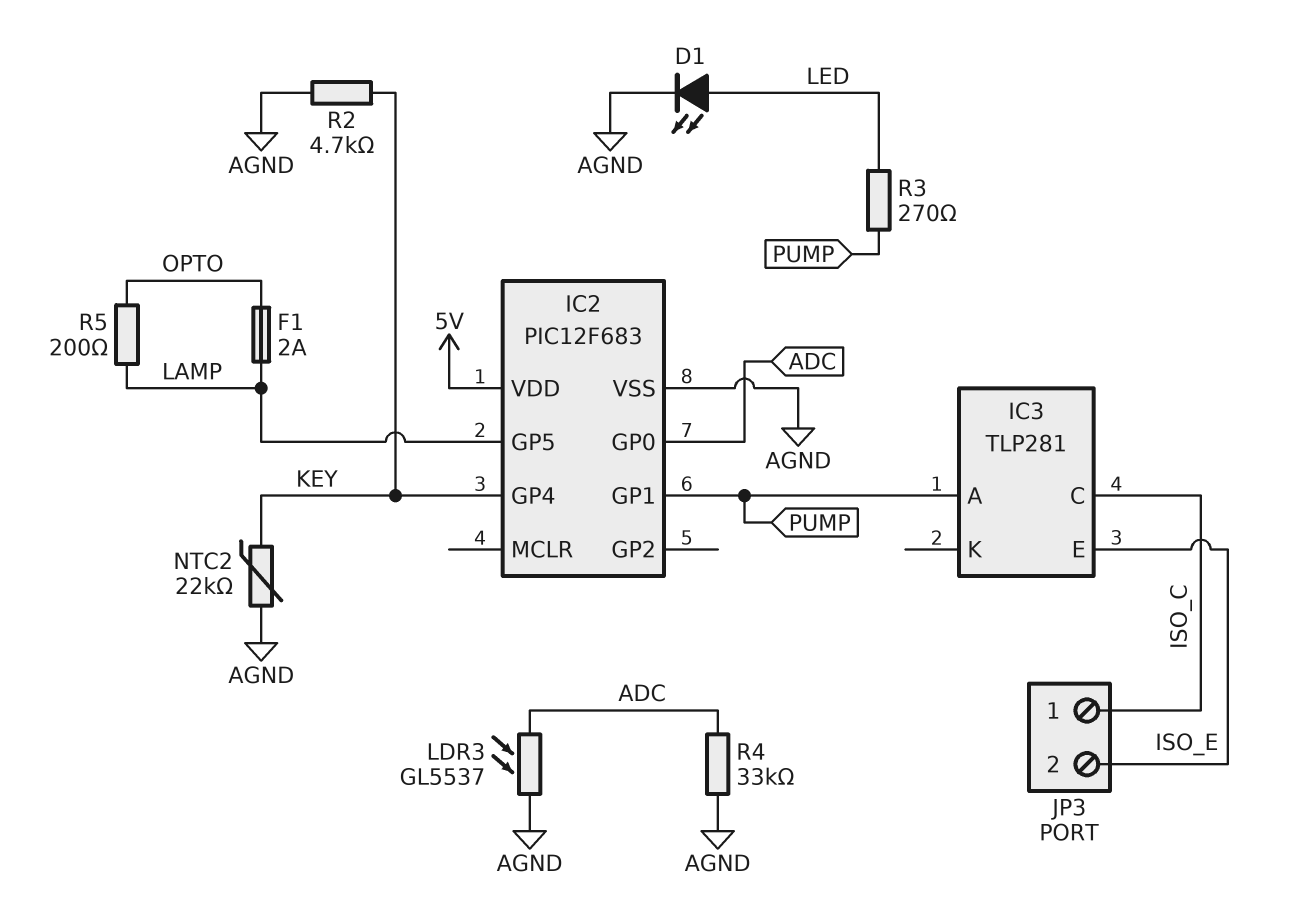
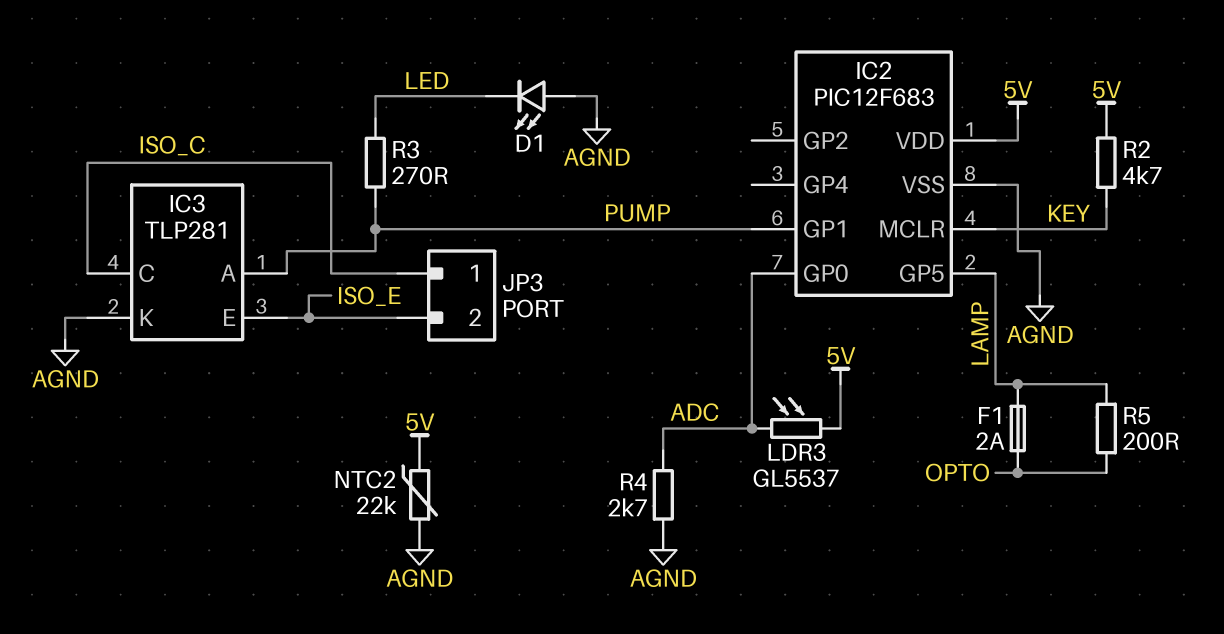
D1: LED (A LED, K AGND) -> LED (A AGND, K LED)
IC2 pin GP4: KEY -> none
IC2 pin MCLR: none -> KEY
IC3 pin K: none -> AGND
LDR3: GL5537 (ADC, AGND) -> GL5537 (5V, ADC)
NTC2: 22k (AGND, KEY) -> 22k (5V, AGND)
R2: 4.7k (AGND, KEY) -> 4.7k (5V, KEY)
R4: 33k (ADC, AGND) -> 2.7k (ADC, AGND)

